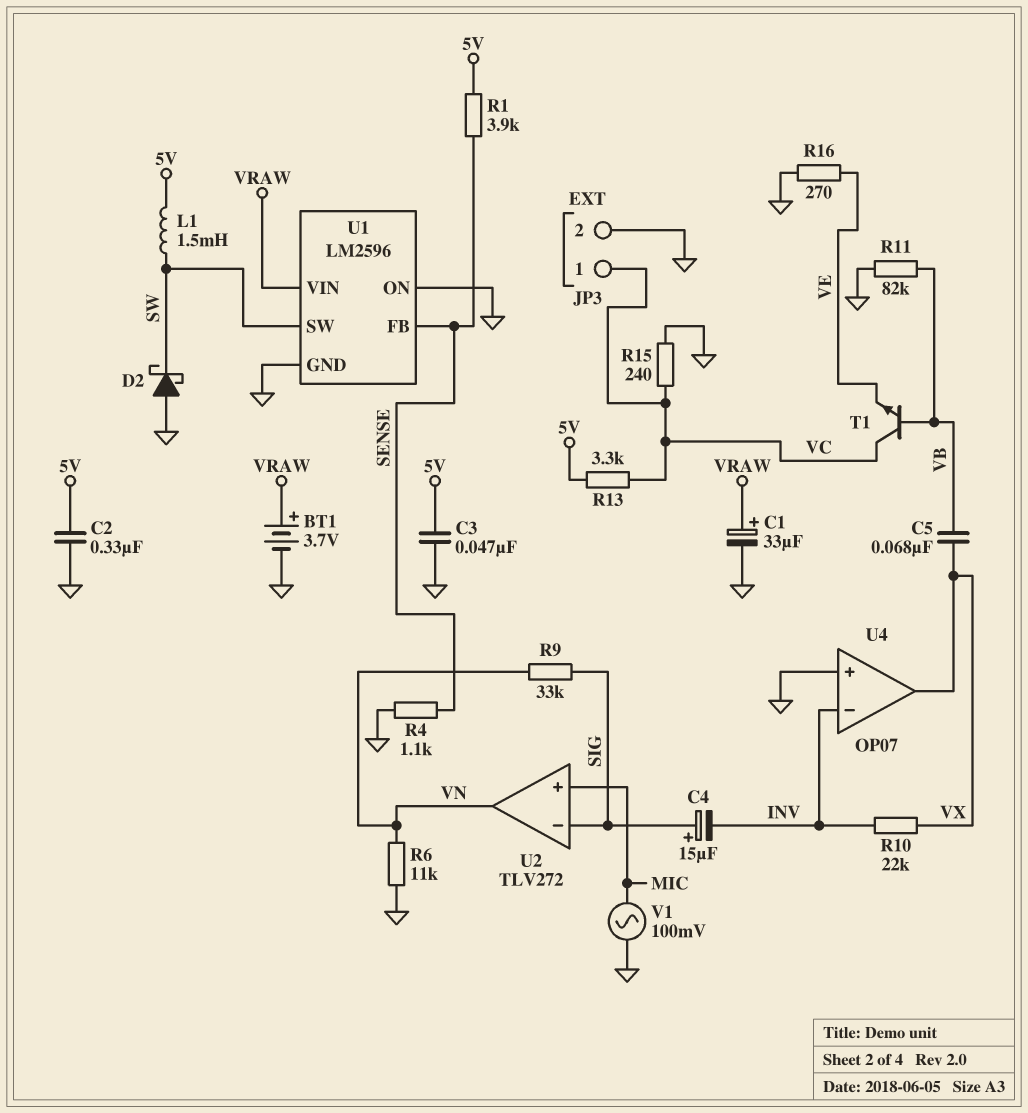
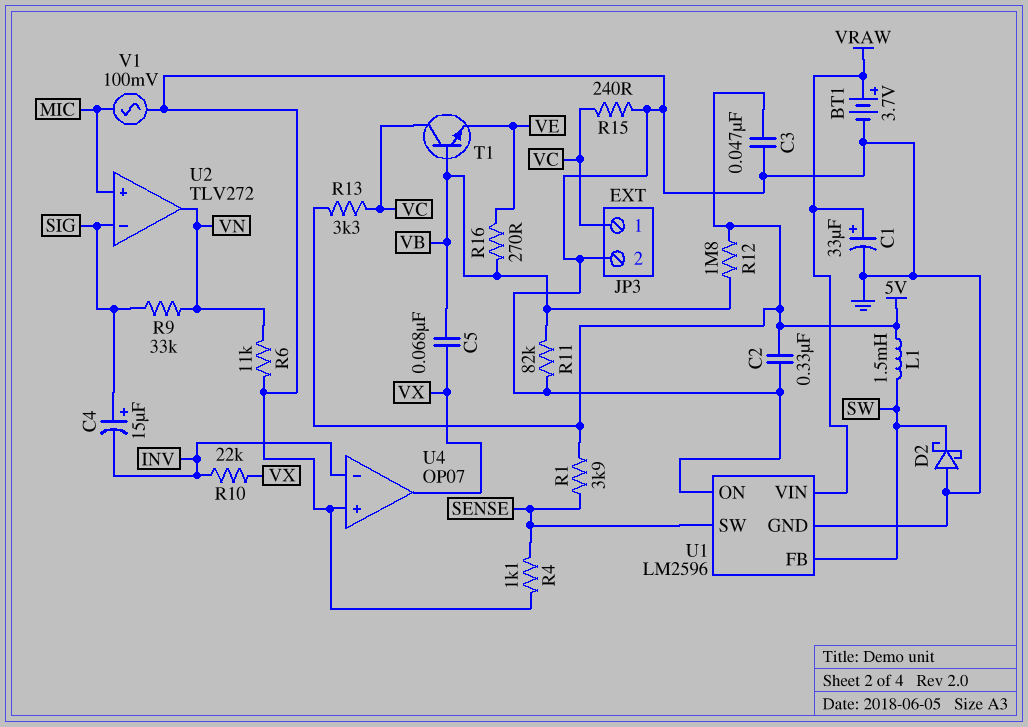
R12: none -> 1.8M (5V, VB)
R16: 270 (GND, VE) -> 270 (VB, VE)
U1 pin FB: SENSE -> SW
U1 pin SW: SW -> SENSE

